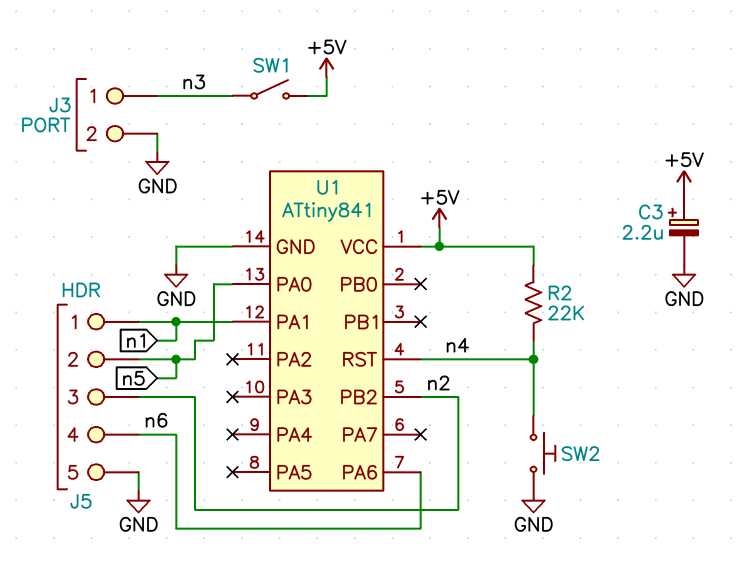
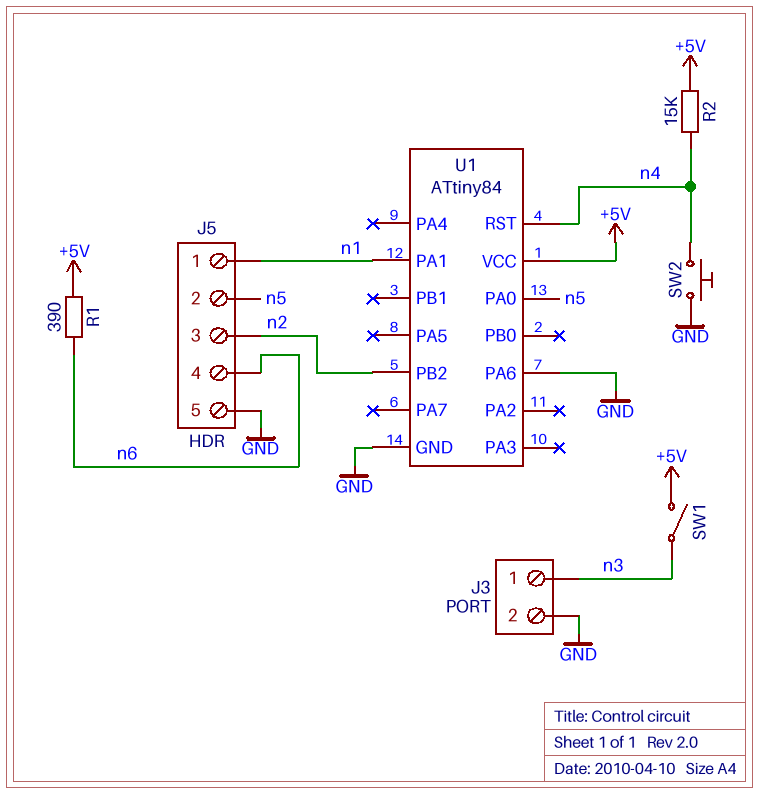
C3: 2.2uF (plus +5V, minus GND) -> none
R1: none -> 390 (+5V, n6)
R2: 22k (+5V, n4) -> 15k (+5V, n4)
U1: ATtiny841 -> ATtiny84
U1 pin PA6: n6 -> GND

